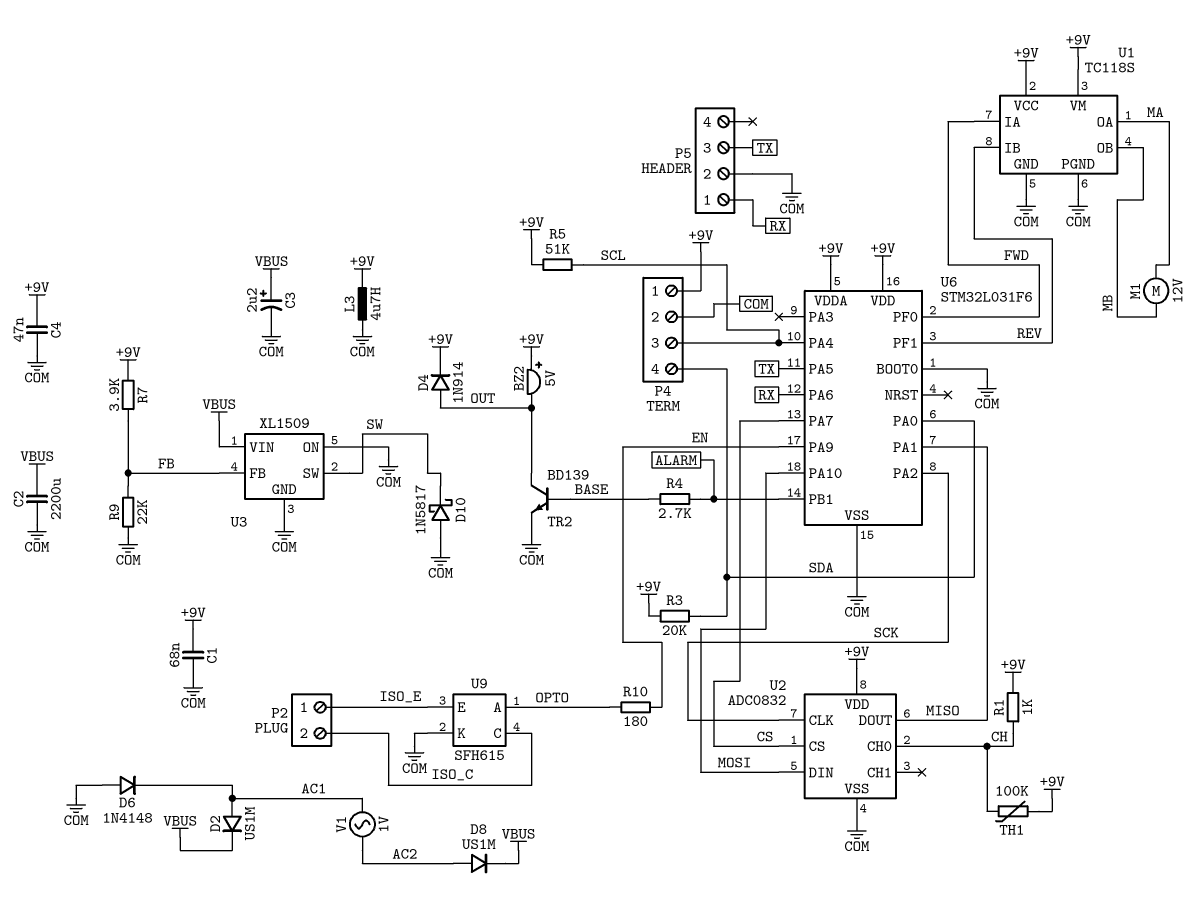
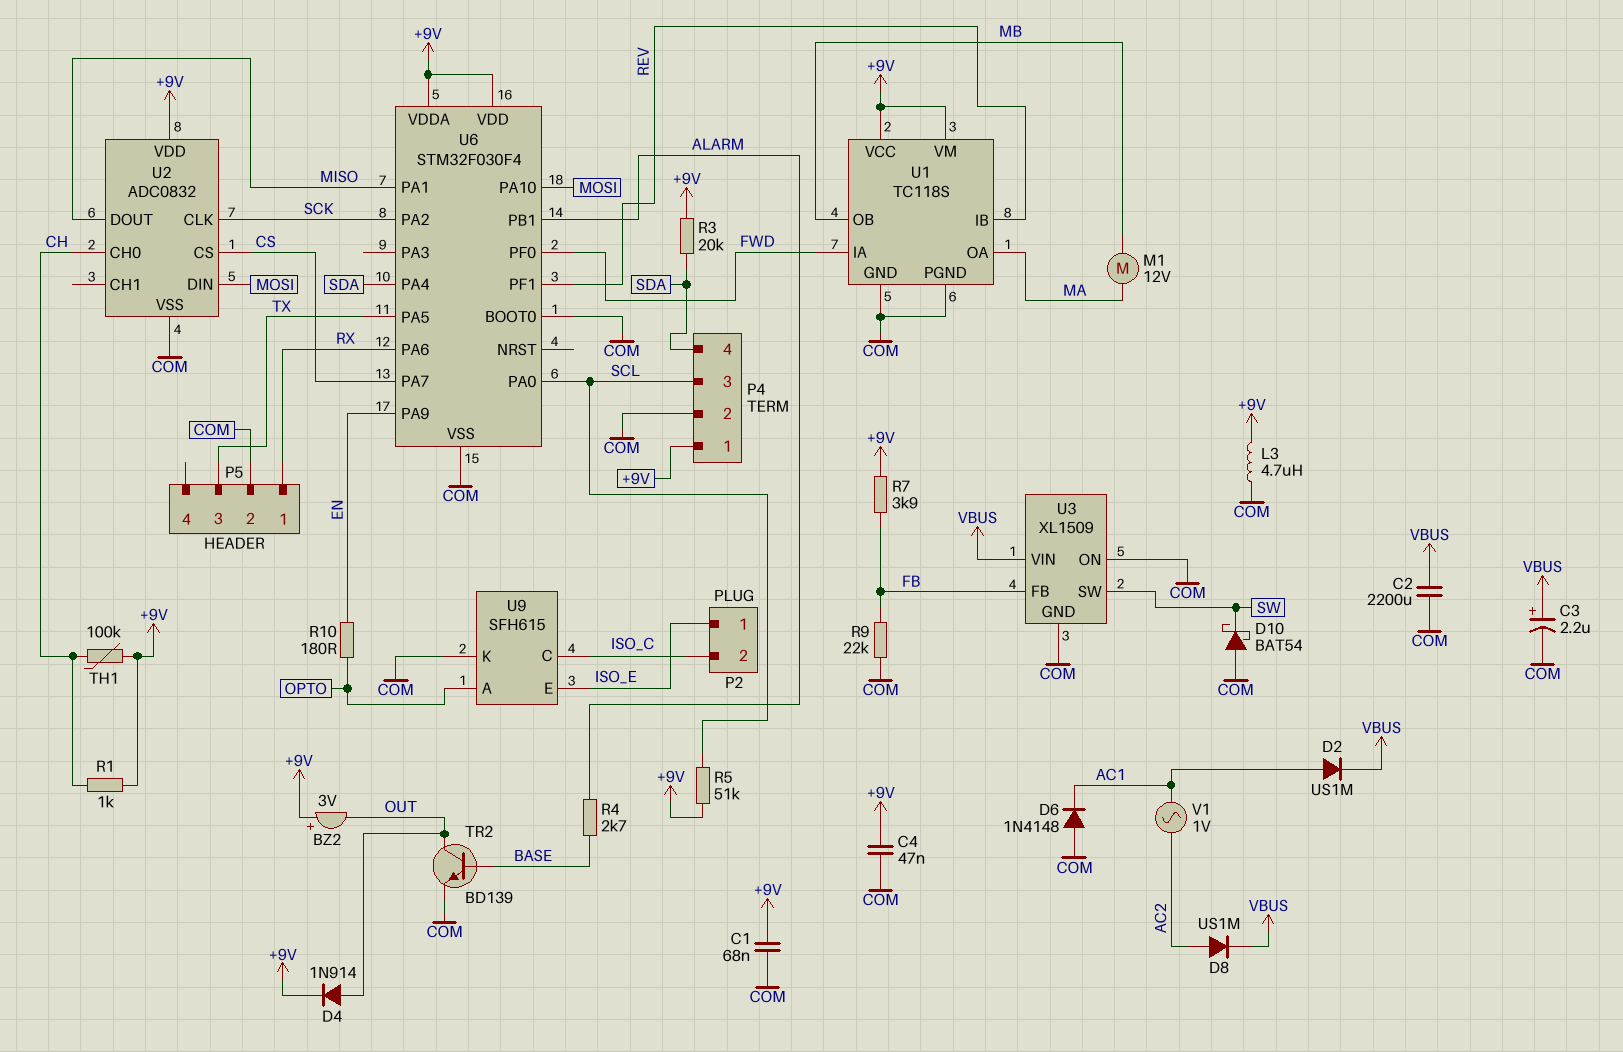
BZ2: buzzer 5V (plus +9V, minus OUT) -> buzzer 3V (plus +9V, minus OUT)
D10: schottky 1N5817 (A COM, K SW) -> schottky BAT54 (A COM, K SW)
U6: STM32L031F6 -> STM32F030F4
U6 pin PA0: SDA -> SCL
U6 pin PA4: SCL -> SDA

